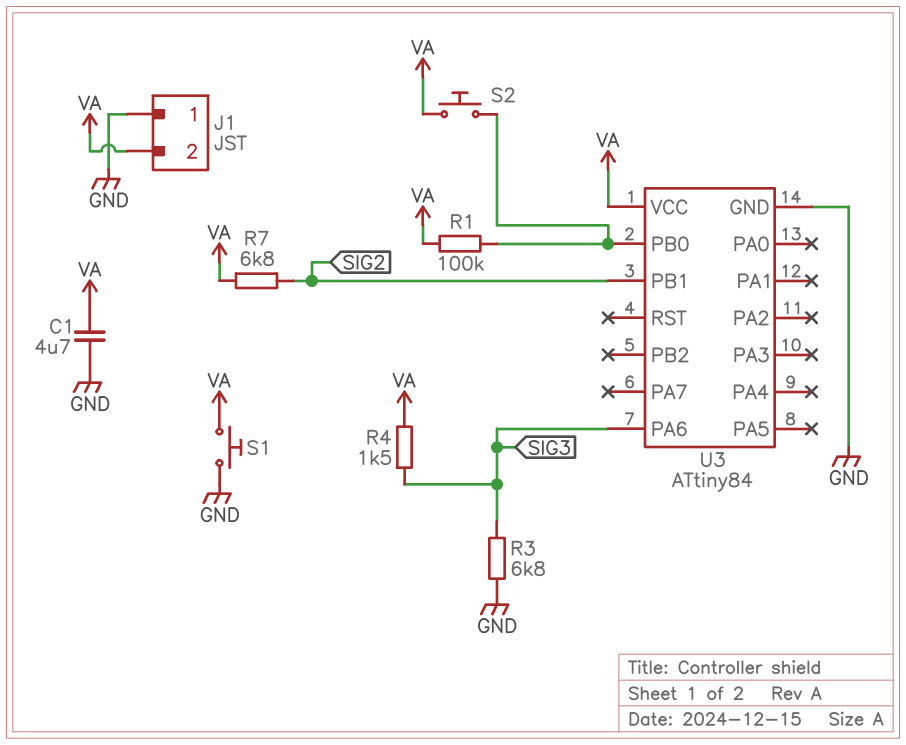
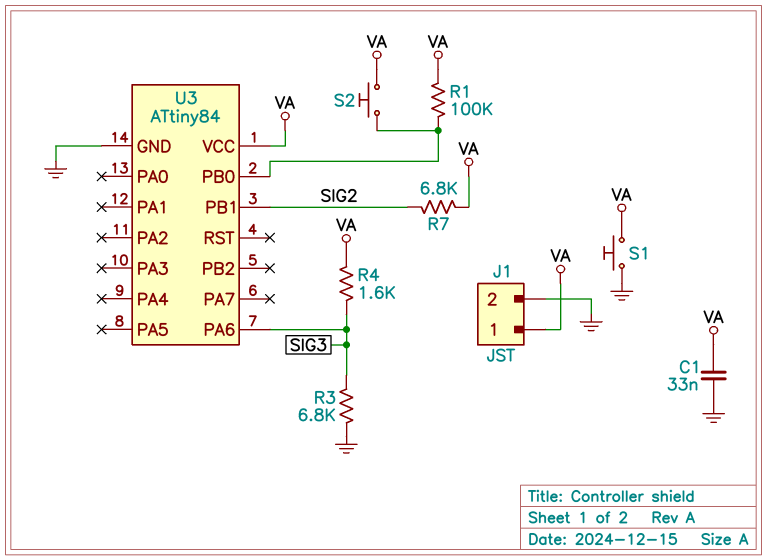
C1: 4.7uF (GND, VA) -> 33nF (GND, VA)
J1 pin 1: GND -> VA
J1 pin 2: VA -> GND
R4: 1.5k (SIG3, VA) -> 1.6k (SIG3, VA)

